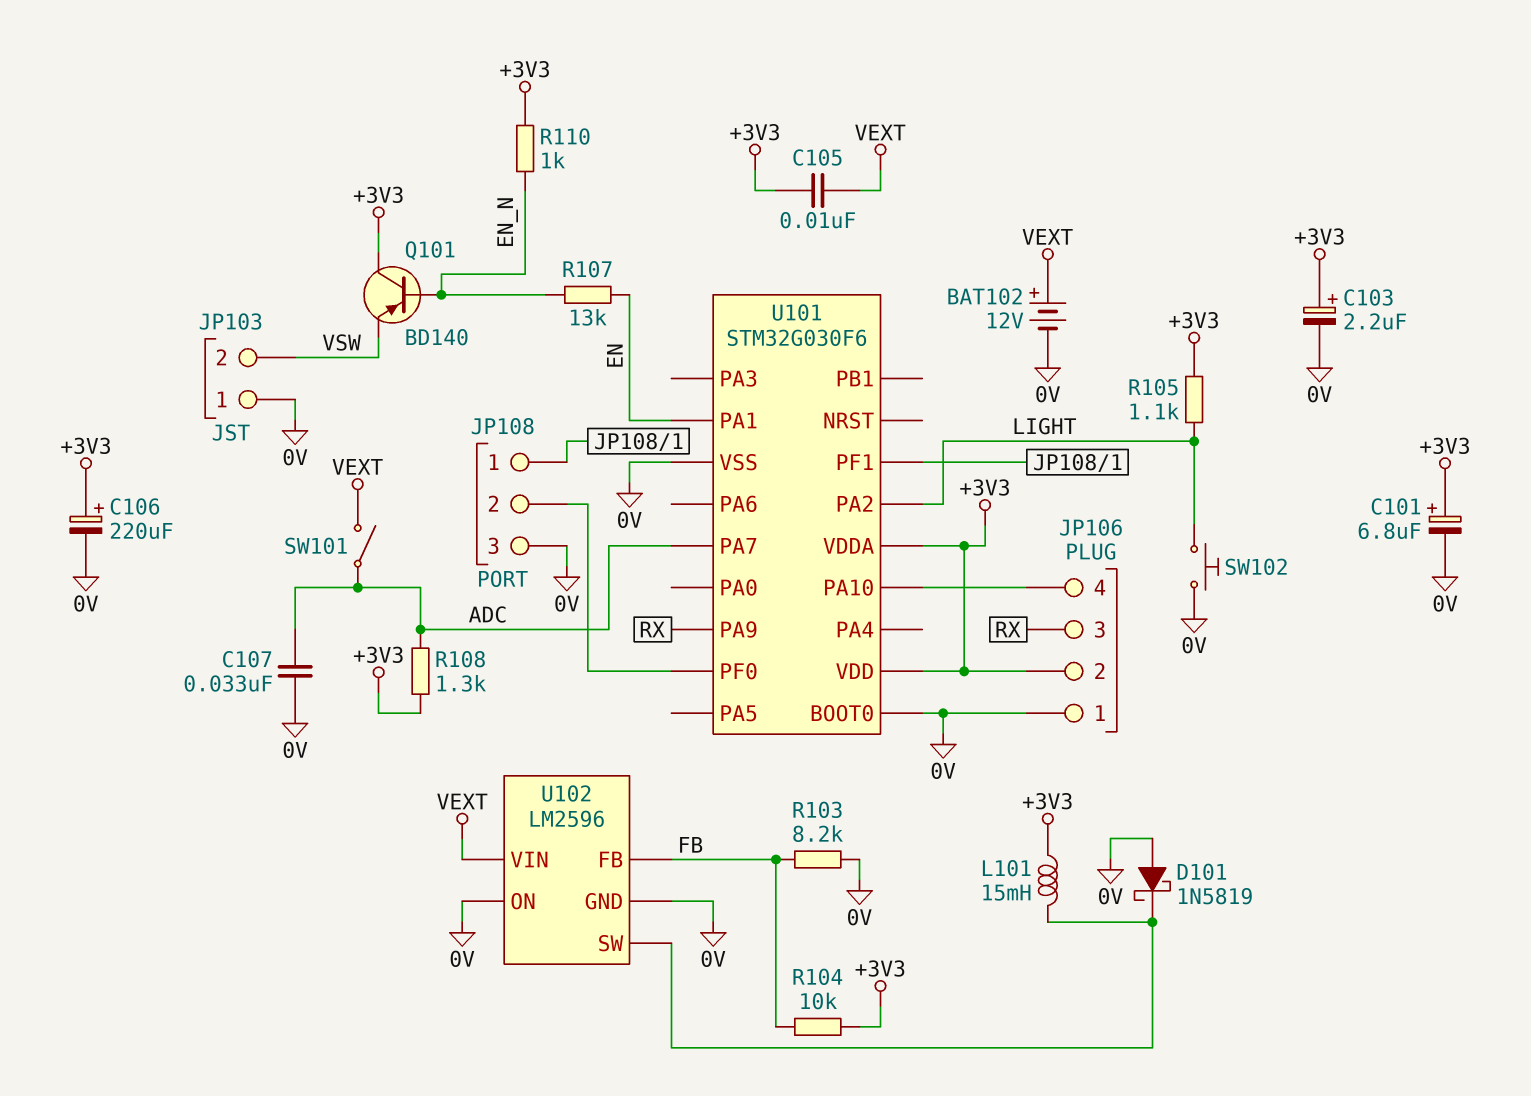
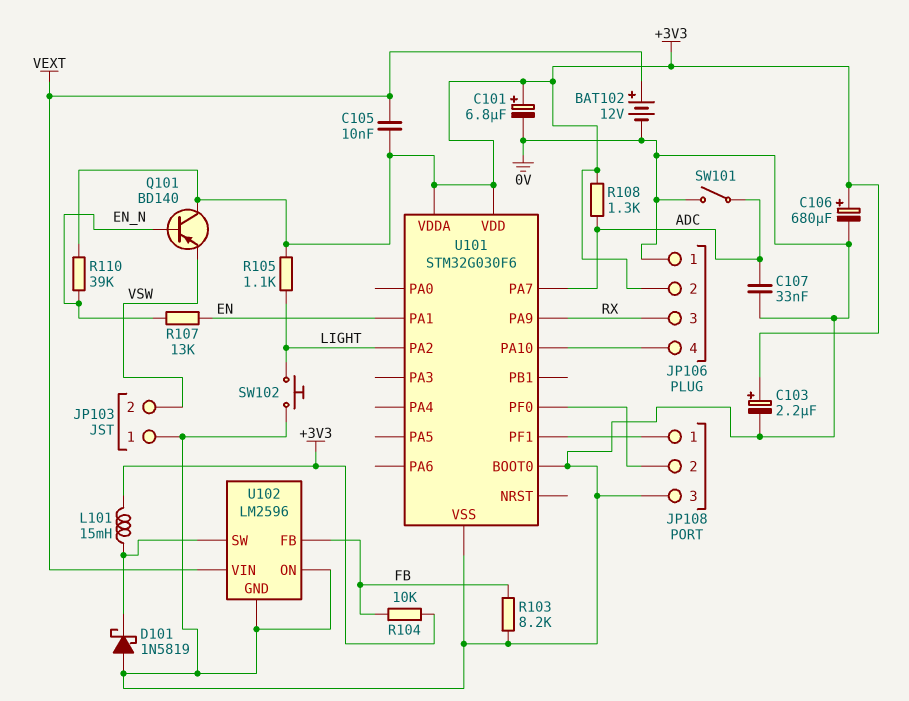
C106: 220uF (plus +3V3, minus 0V) -> 680uF (plus +3V3, minus 0V)
R110: 1k (+3V3, EN_N) -> 39k (+3V3, EN_N)
SW101: switch (ADC, VEXT) -> switch (0V, ADC)

